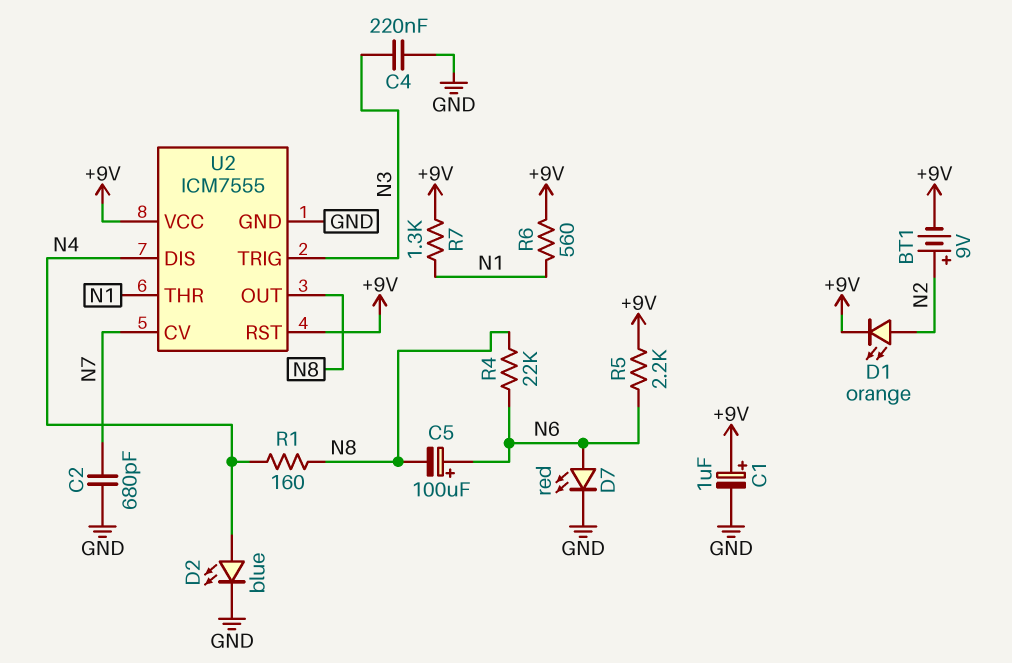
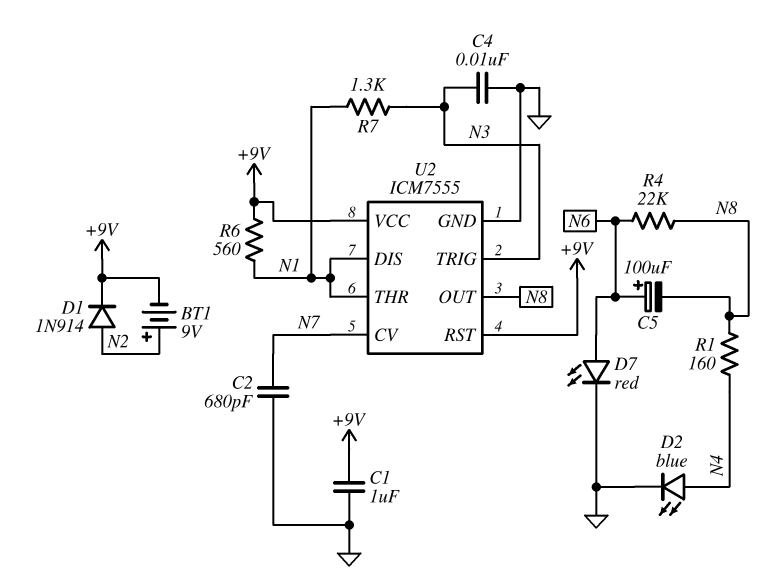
C1: 1uF (plus +9V, minus GND) -> 1uF (+9V, GND)
C4: 220nF (GND, N3) -> 10nF (GND, N3)
D1: LED orange (A N2, K +9V) -> diode 1N914 (A N2, K +9V)
R5: 2.2k (+9V, N6) -> none
R7: 1.3k (+9V, N1) -> 1.3k (N1, N3)
U2 pin DIS: N4 -> N1

